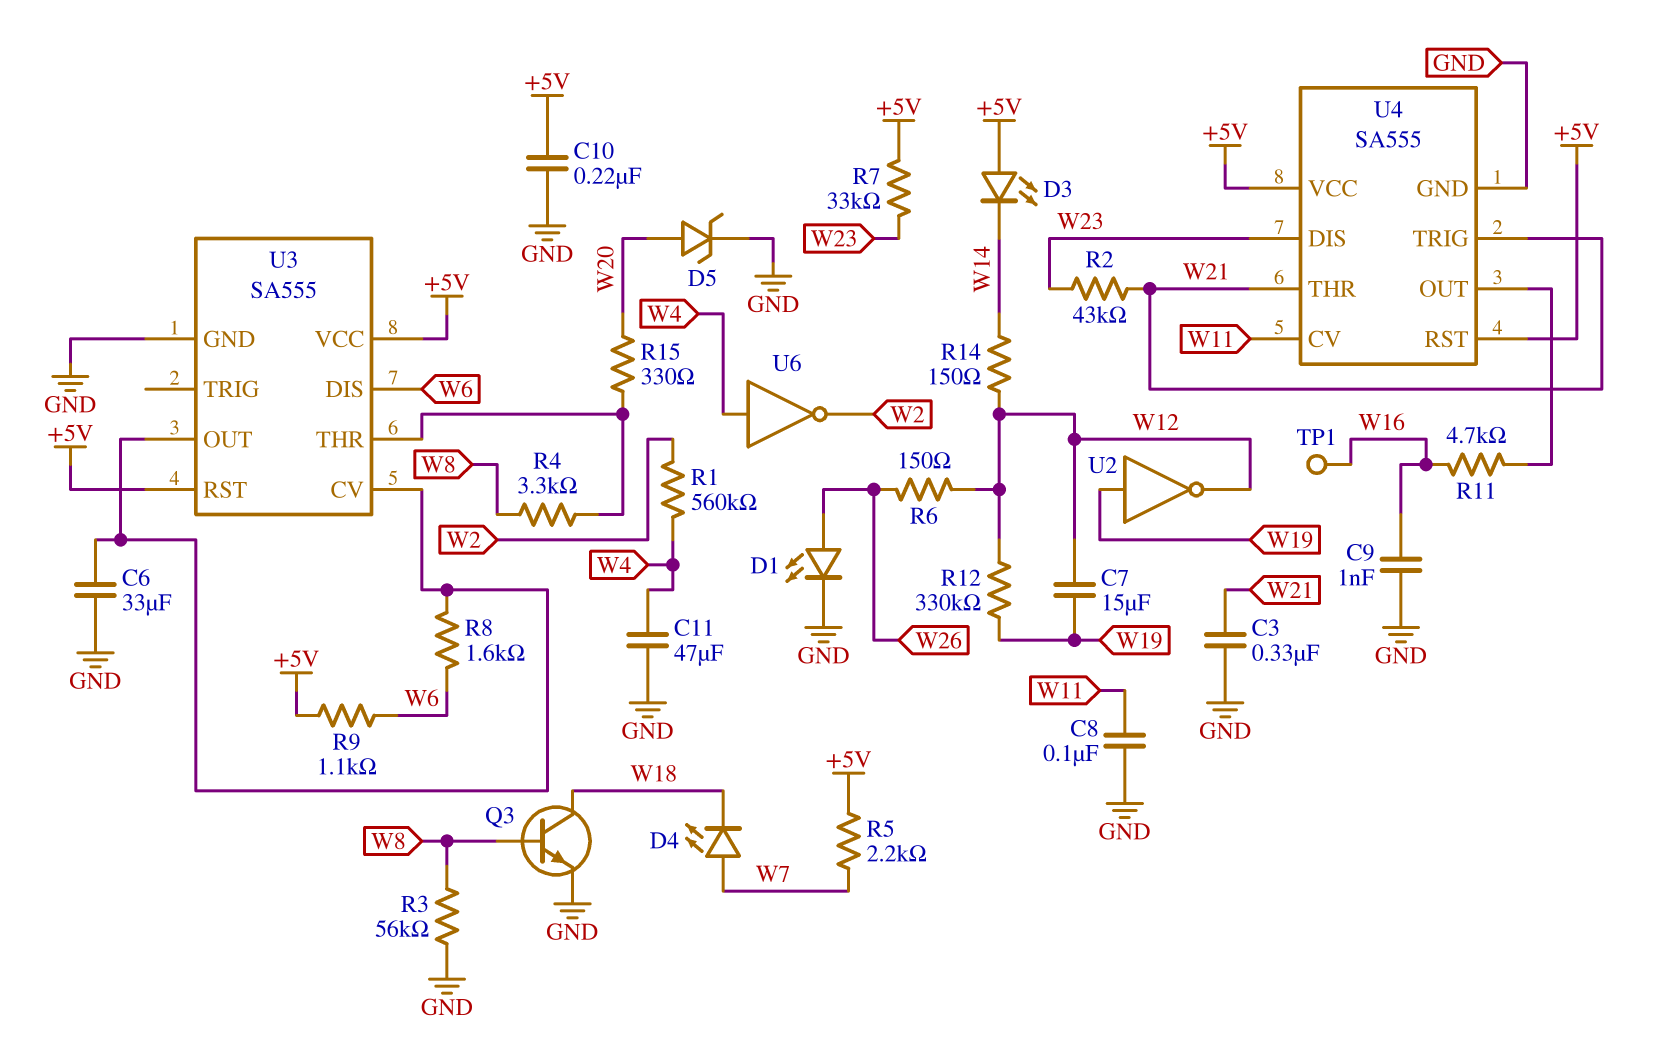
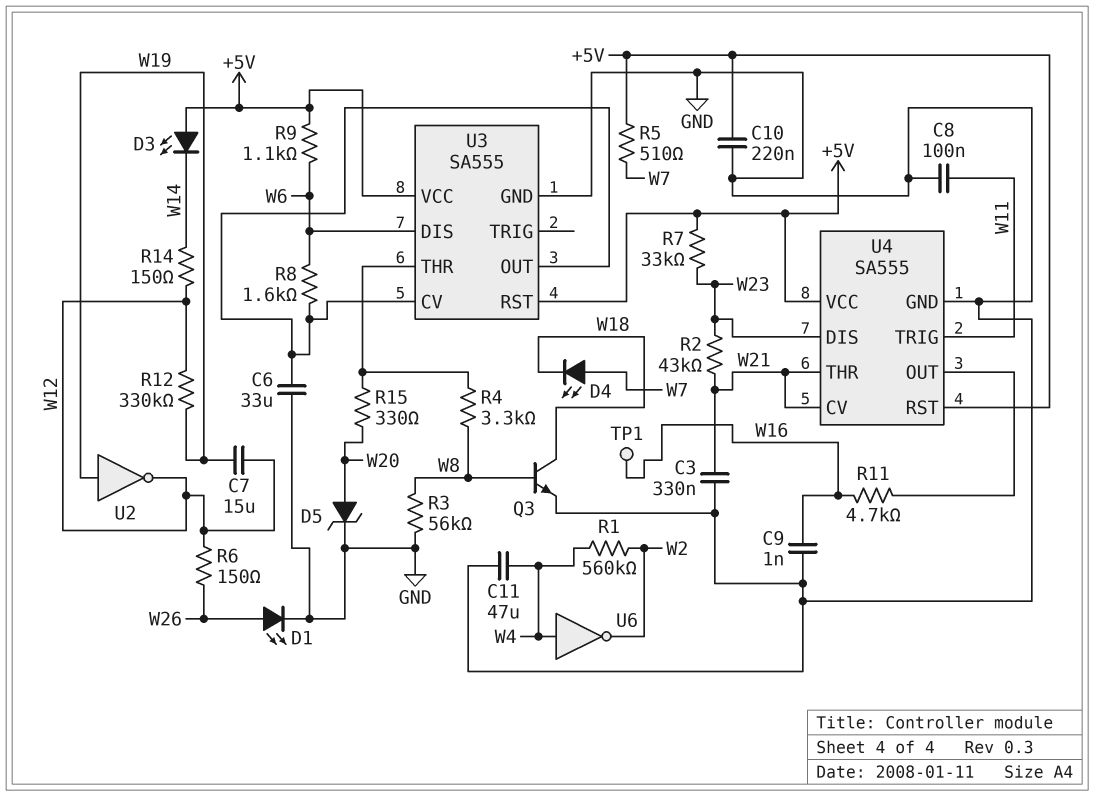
R5: 2.2k (+5V, W7) -> 510 (+5V, W7)
U4 pin CV: W11 -> W21
U4 pin TRIG: W21 -> W11

